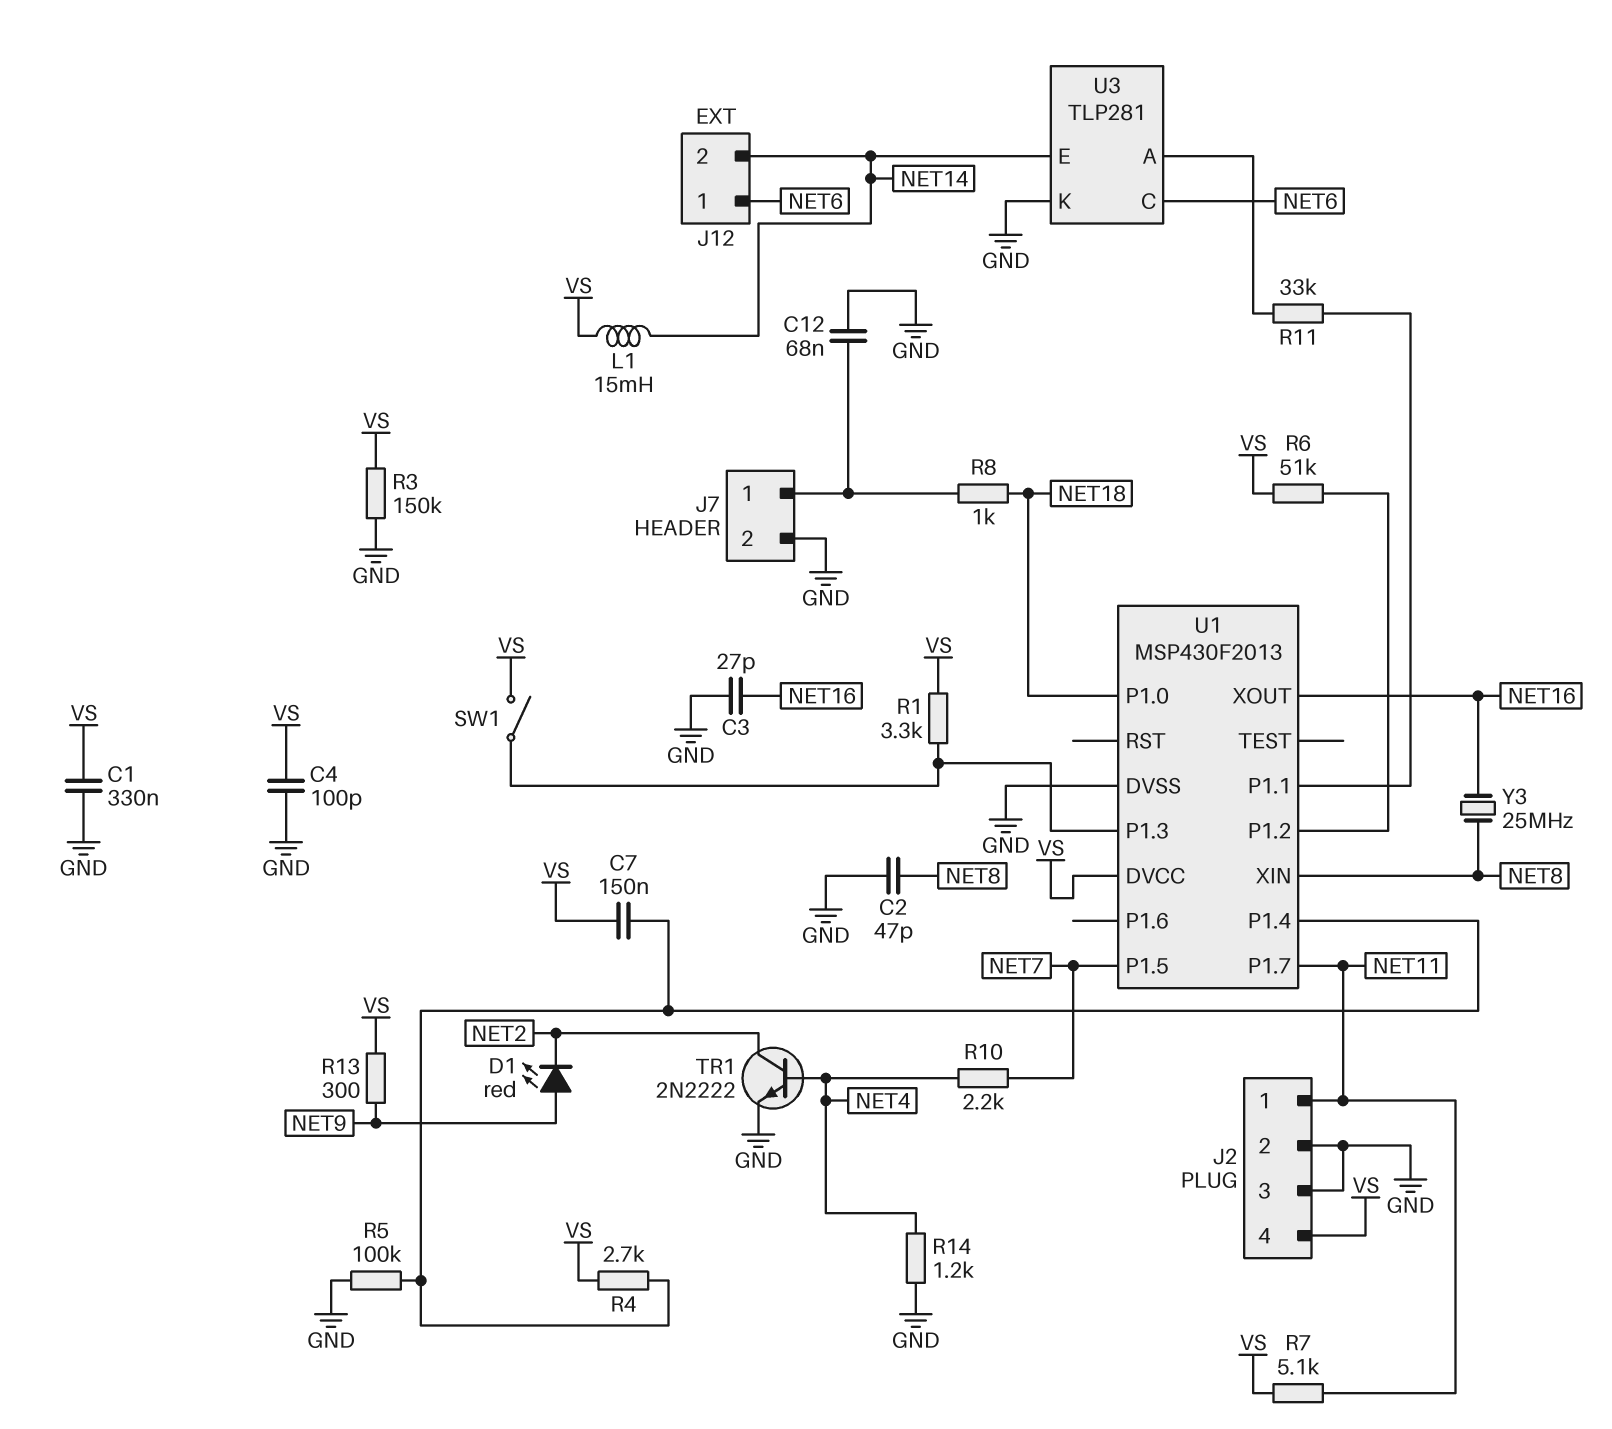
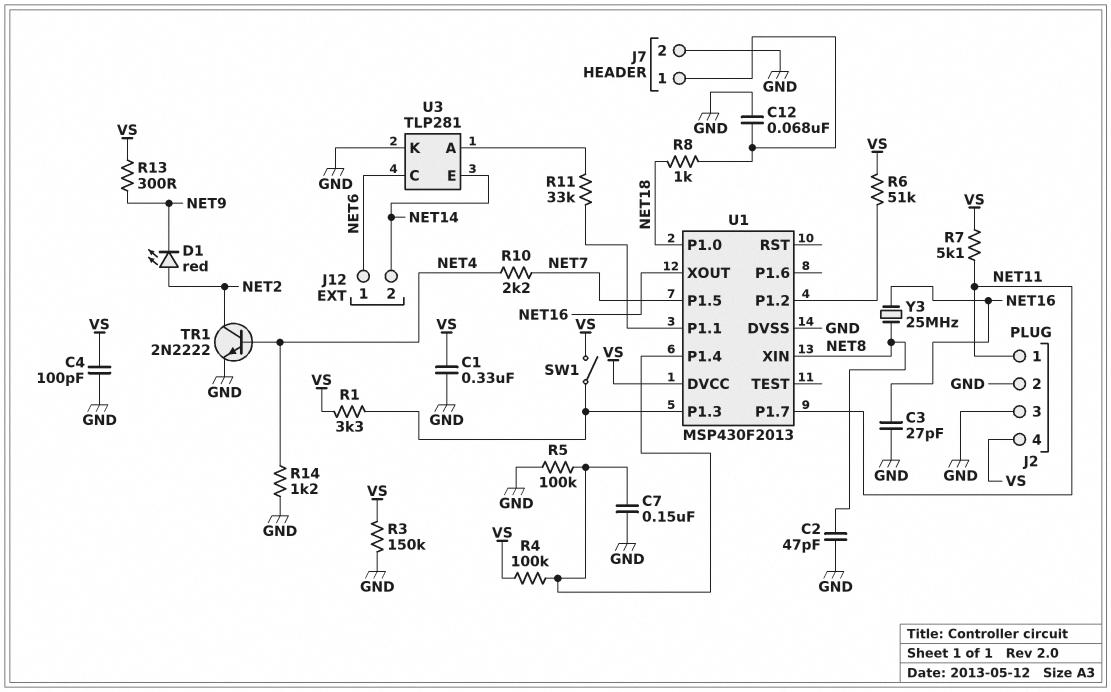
C7: 150nF (U1/P1.4, VS) -> 150nF (GND, U1/P1.4)
D1: LED red (A NET9, K NET2) -> LED red (A NET2, K NET9)
L1: 15mH (NET14, VS) -> none
R4: 2.7k (U1/P1.4, VS) -> 100k (U1/P1.4, VS)

